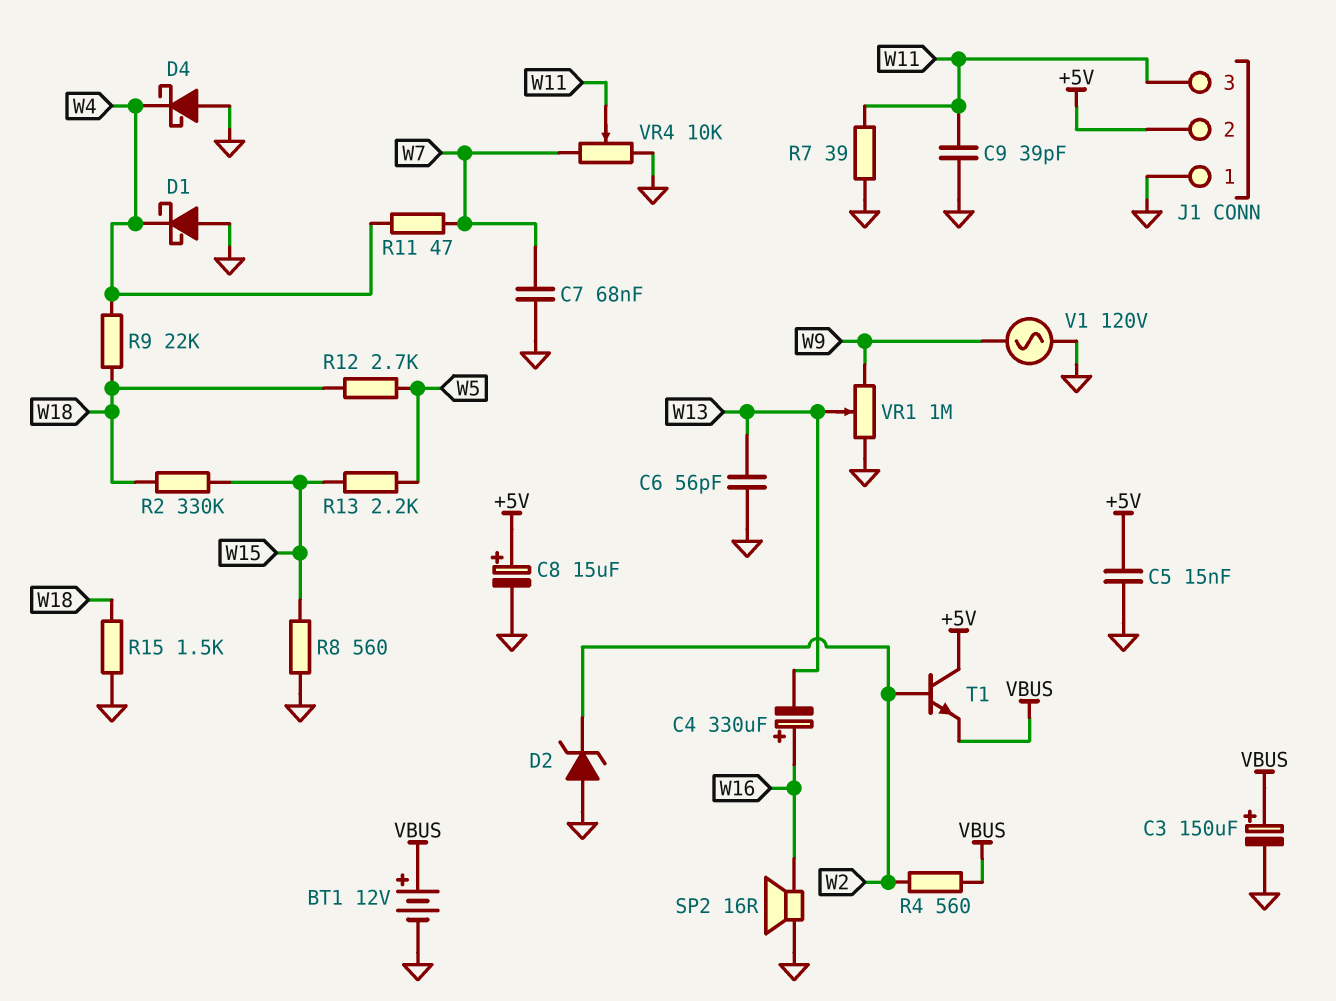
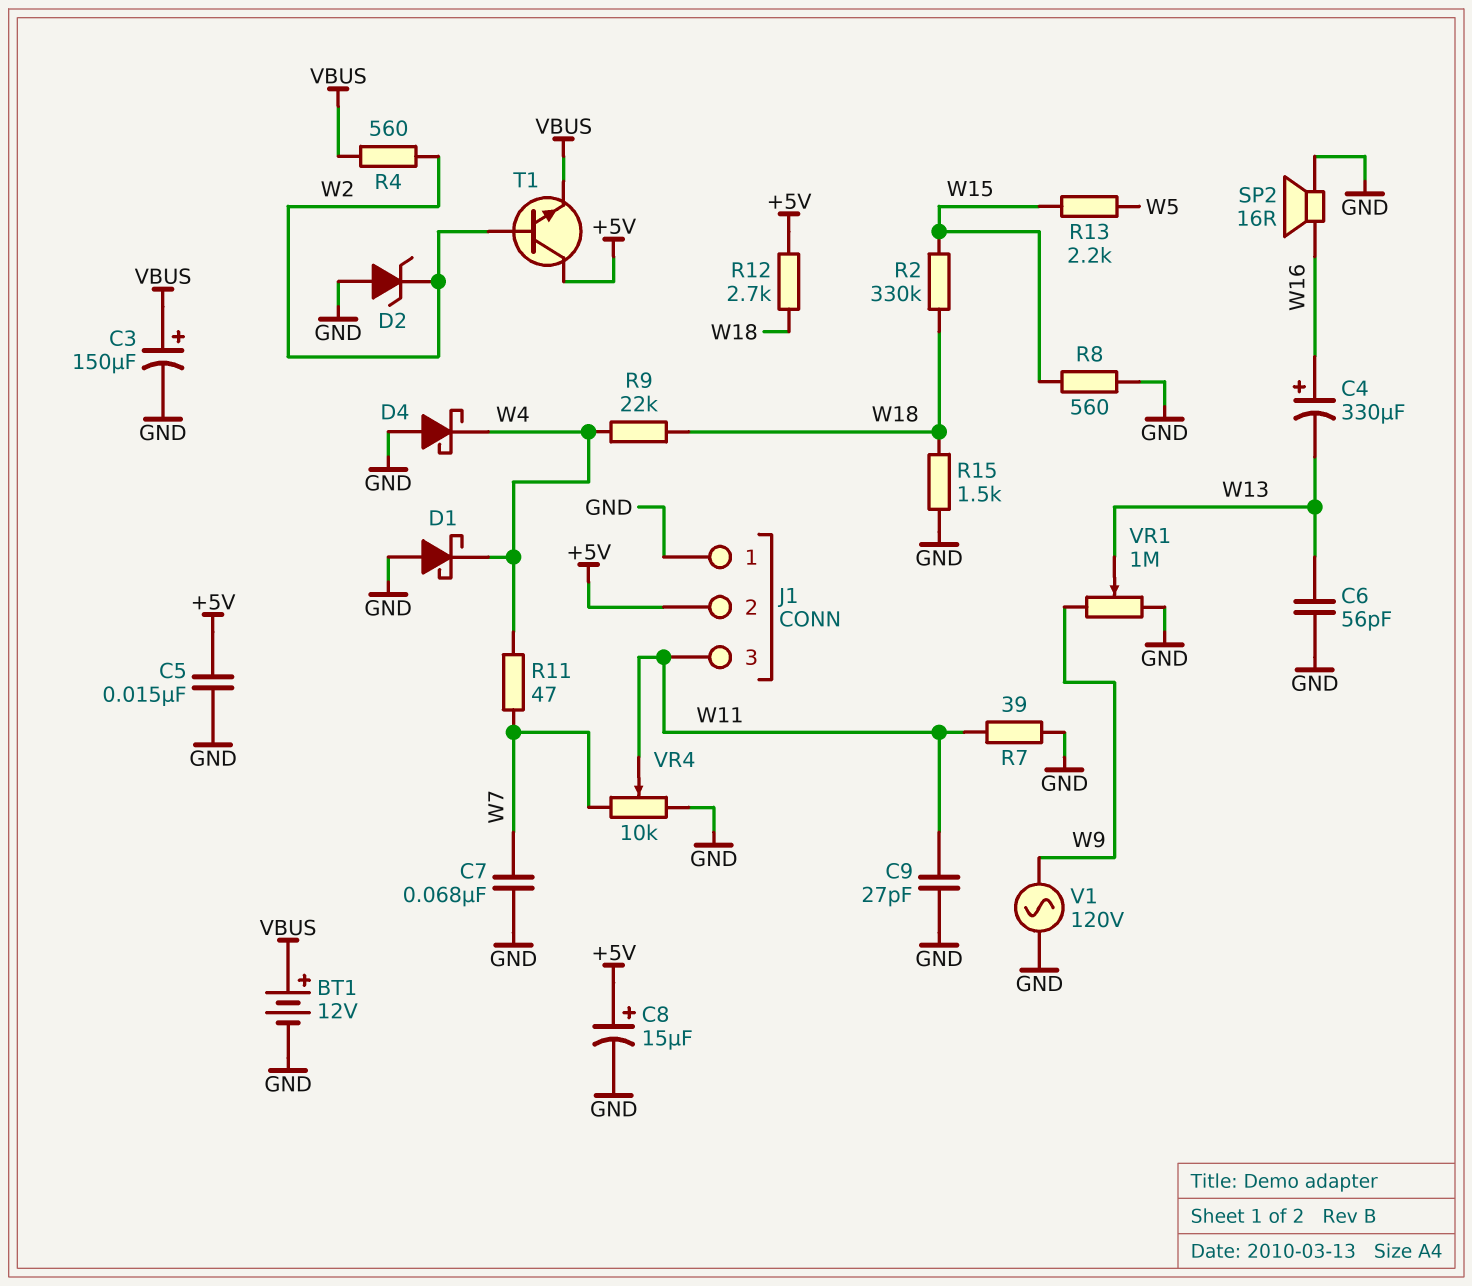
C9: 39pF (GND, W11) -> 27pF (GND, W11)
R12: 2.7k (W5, W18) -> 2.7k (+5V, W18)

